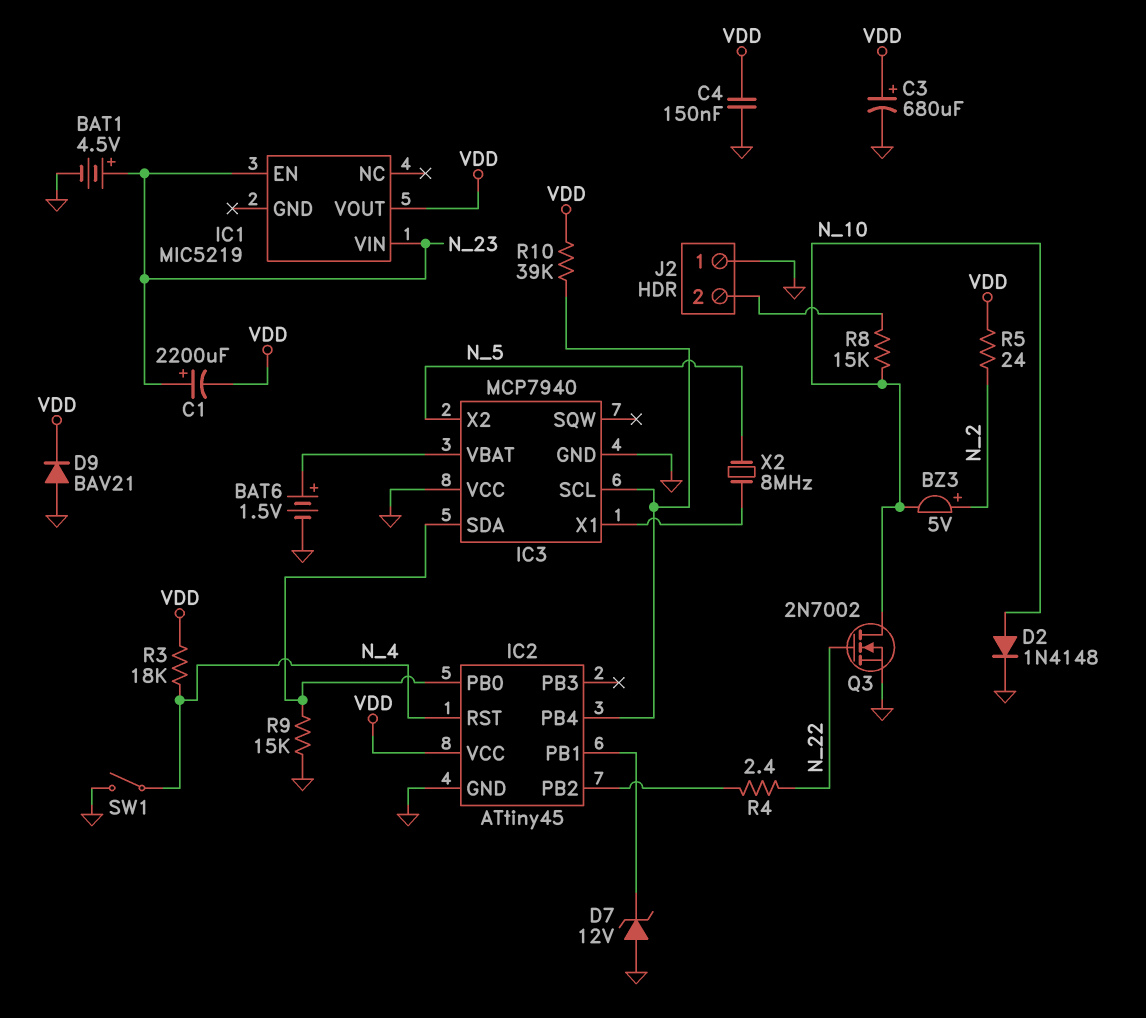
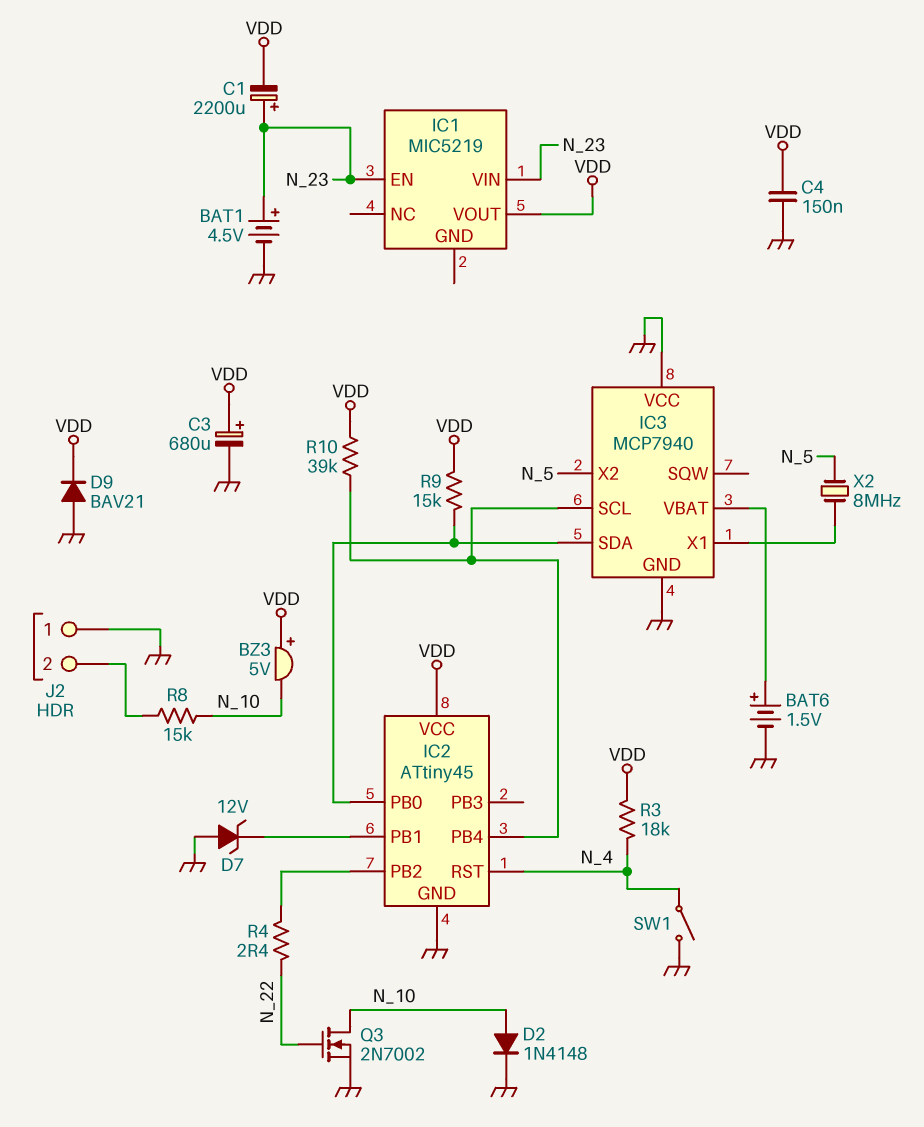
BZ3: buzzer 5V (plus N_2, minus N_10) -> buzzer 5V (plus VDD, minus N_10)
R5: 24 (N_2, VDD) -> none
R9: 15k (GND, IC2/PB0) -> 15k (IC2/PB0, VDD)

